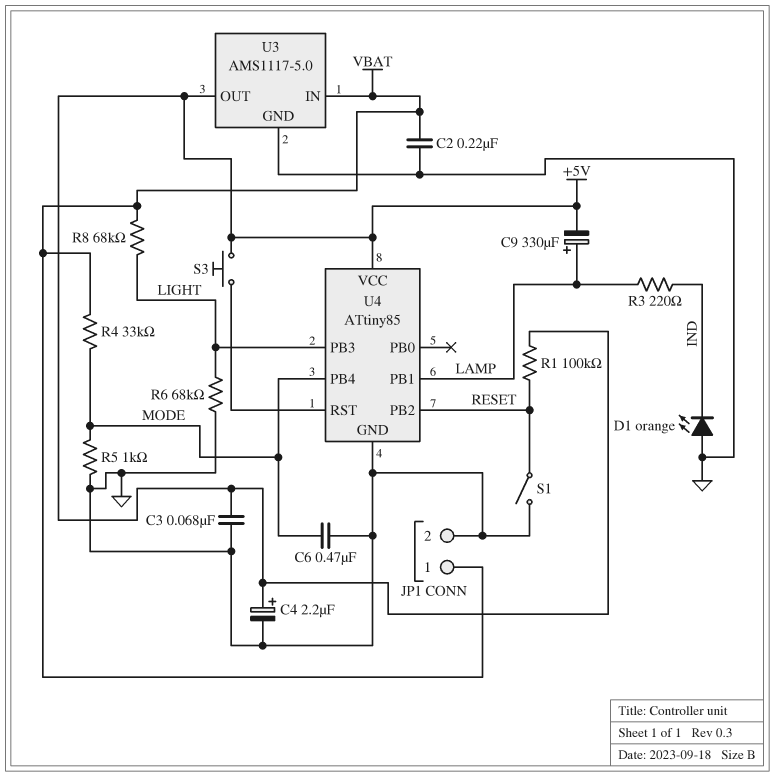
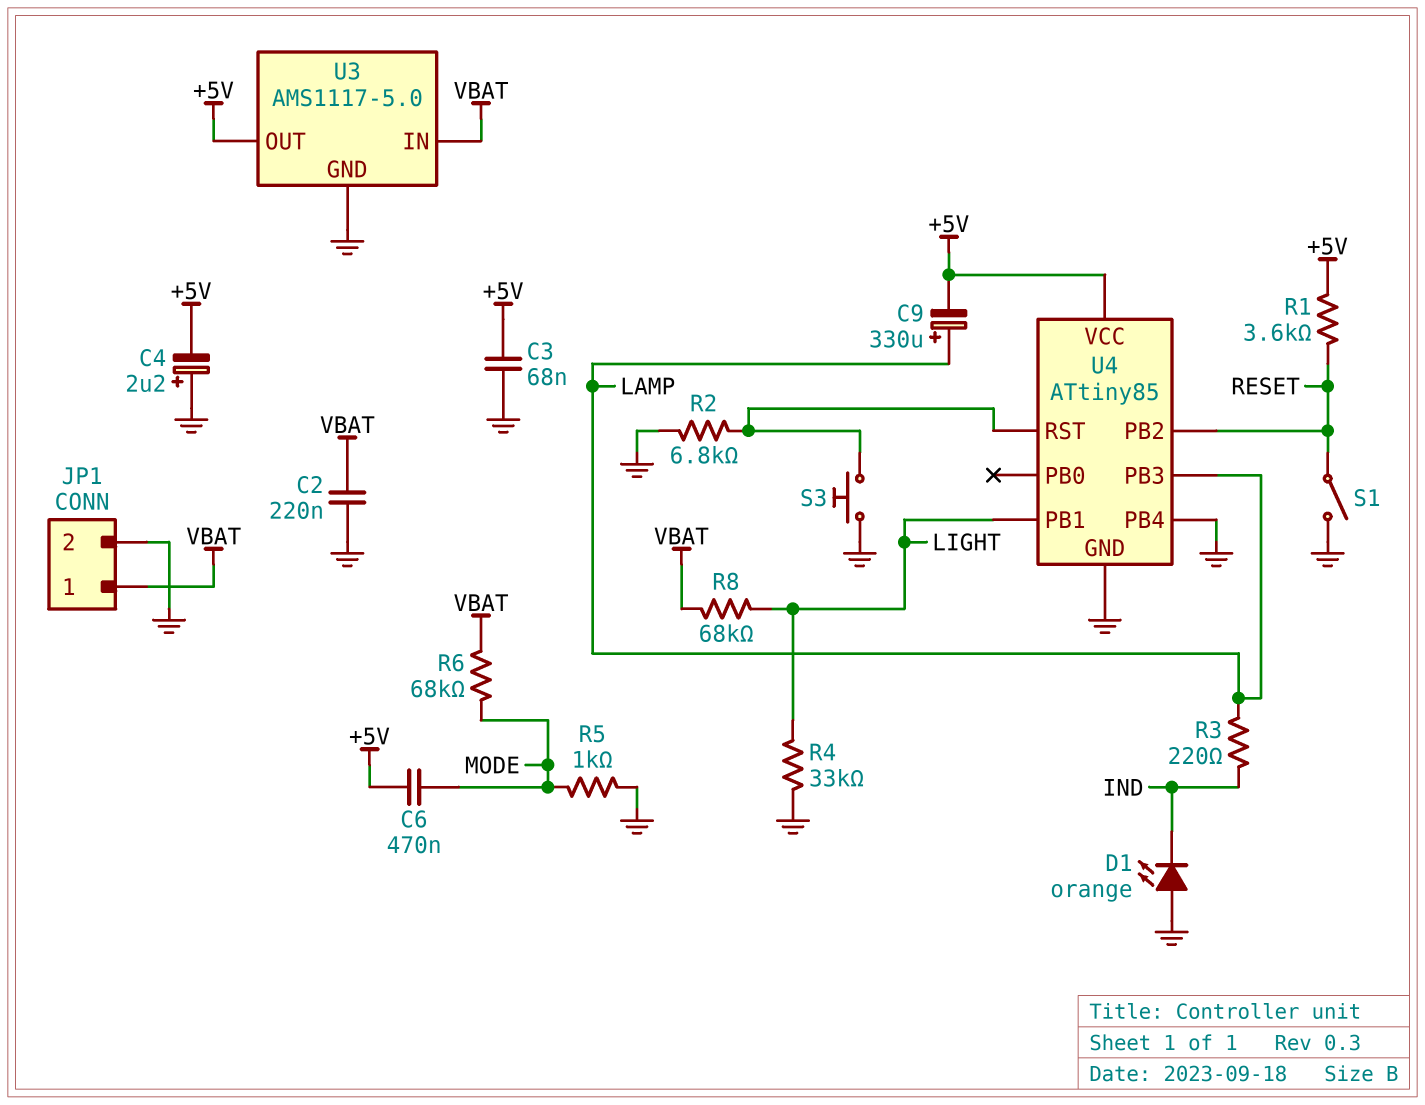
C4: 2.2uF (plus +5V, minus GND) -> 2.2uF (plus GND, minus +5V)
C6: 470nF (GND, MODE) -> 470nF (+5V, MODE)
R1: 100k (+5V, RESET) -> 3.6k (+5V, RESET)
R2: none -> 6.8k (GND, U4/RST)
R4: 33k (MODE, VBAT) -> 33k (GND, LIGHT)
R6: 68k (GND, LIGHT) -> 68k (MODE, VBAT)
S3: button (+5V, U4/RST) -> button (GND, U4/RST)
U4 pin PB1: LAMP -> LIGHT
U4 pin PB3: LIGHT -> LAMP
U4 pin PB4: MODE -> GND

